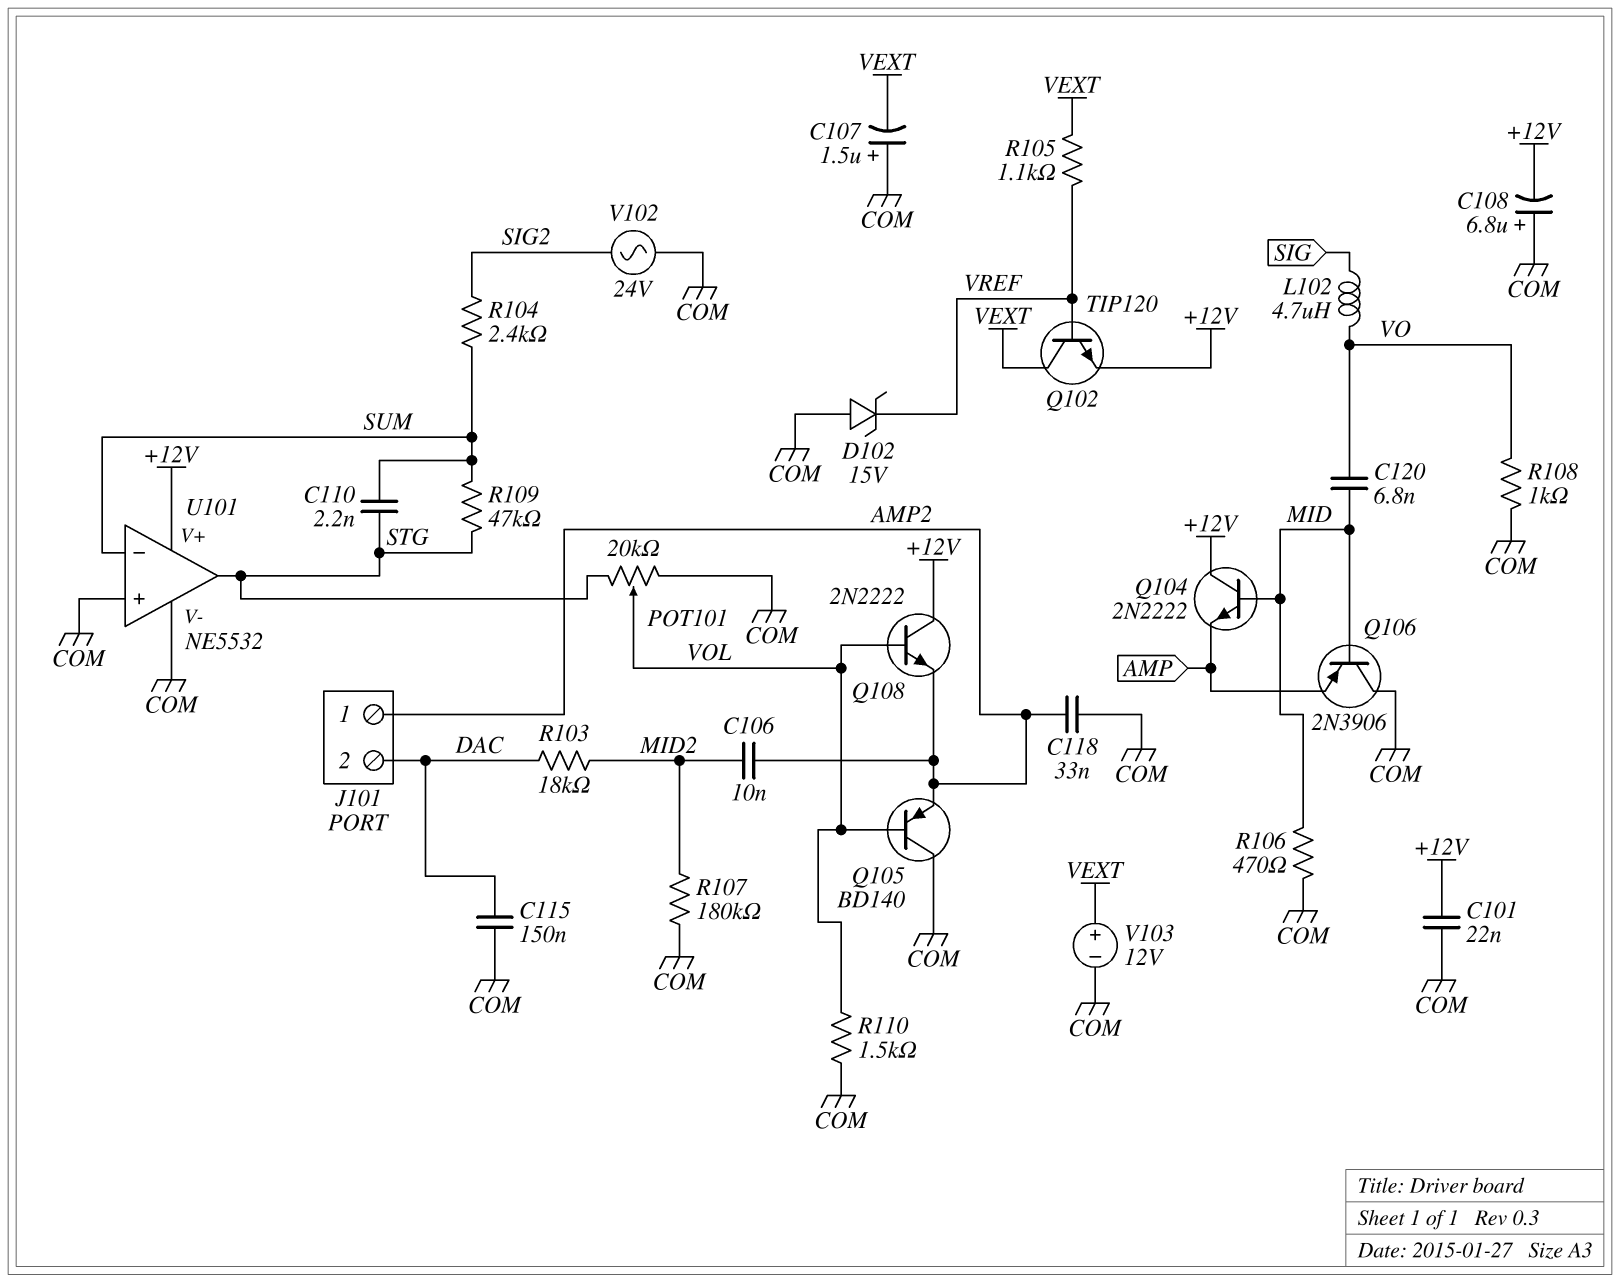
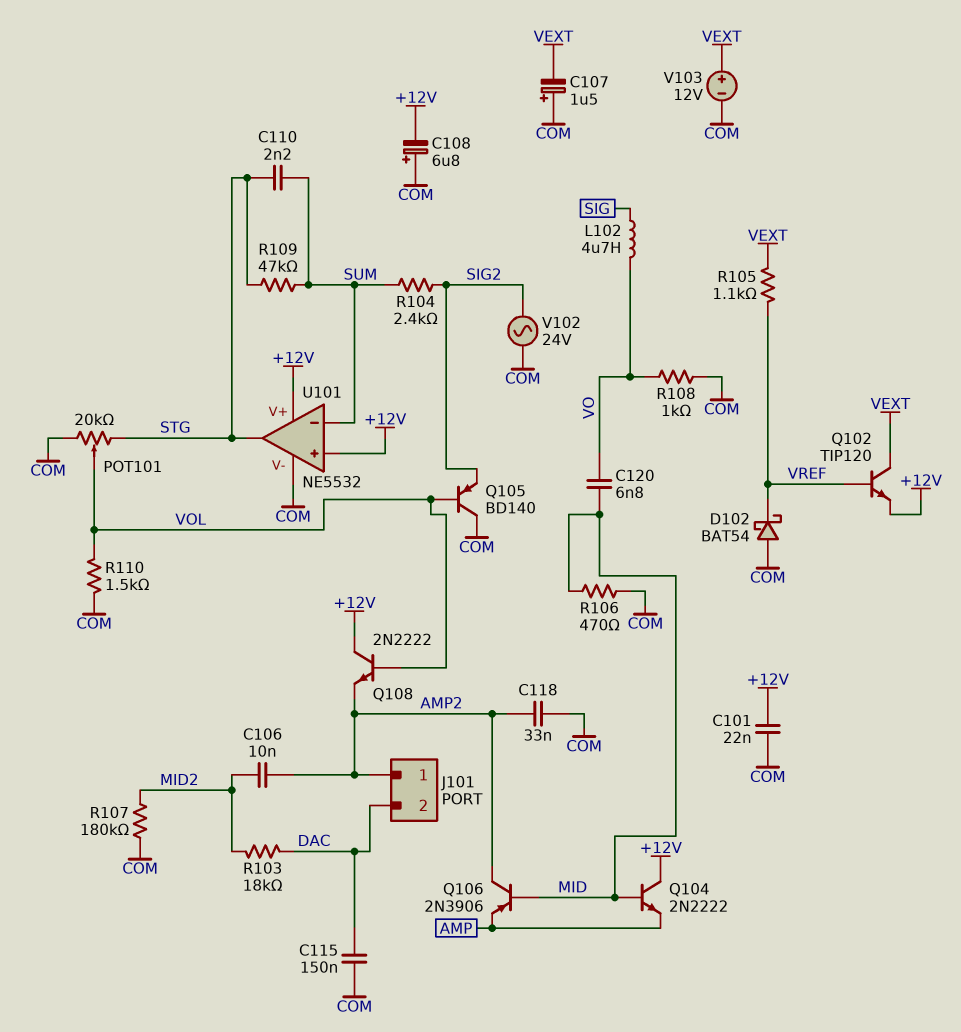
D102: zener 15V (A COM, K VREF) -> schottky BAT54 (A COM, K VREF)
Q105: PNP BD140 (B VOL, C COM, E AMP2) -> PNP BD140 (B VOL, C COM, E SIG2)
Q106: PNP 2N3906 (B MID, C COM, E AMP) -> PNP 2N3906 (B MID, C AMP2, E AMP)
U101 pin in+: COM -> +12V

